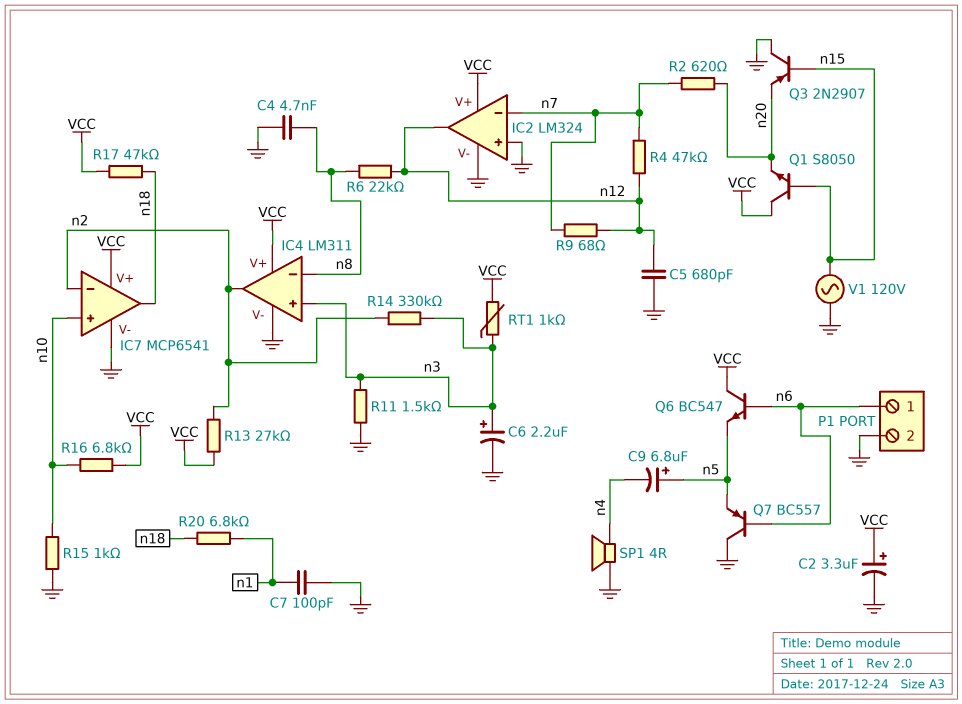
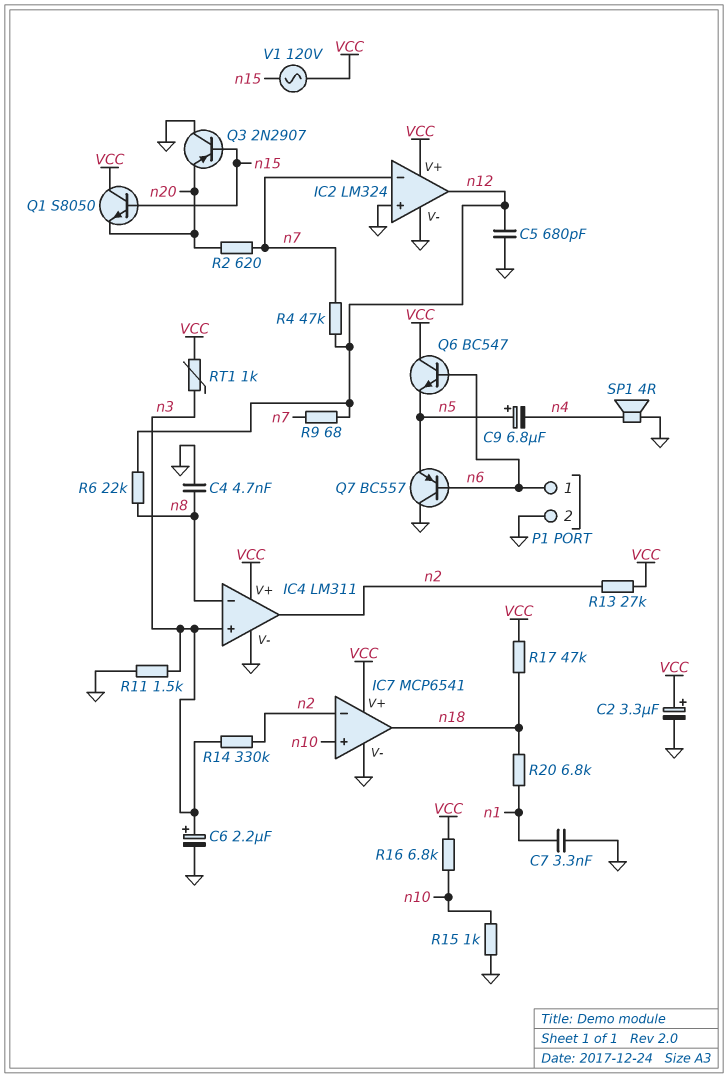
C7: 100pF (GND, n1) -> 3.3nF (GND, n1)
V1: AC 120V (GND, n15) -> AC 120V (VCC, n15)

